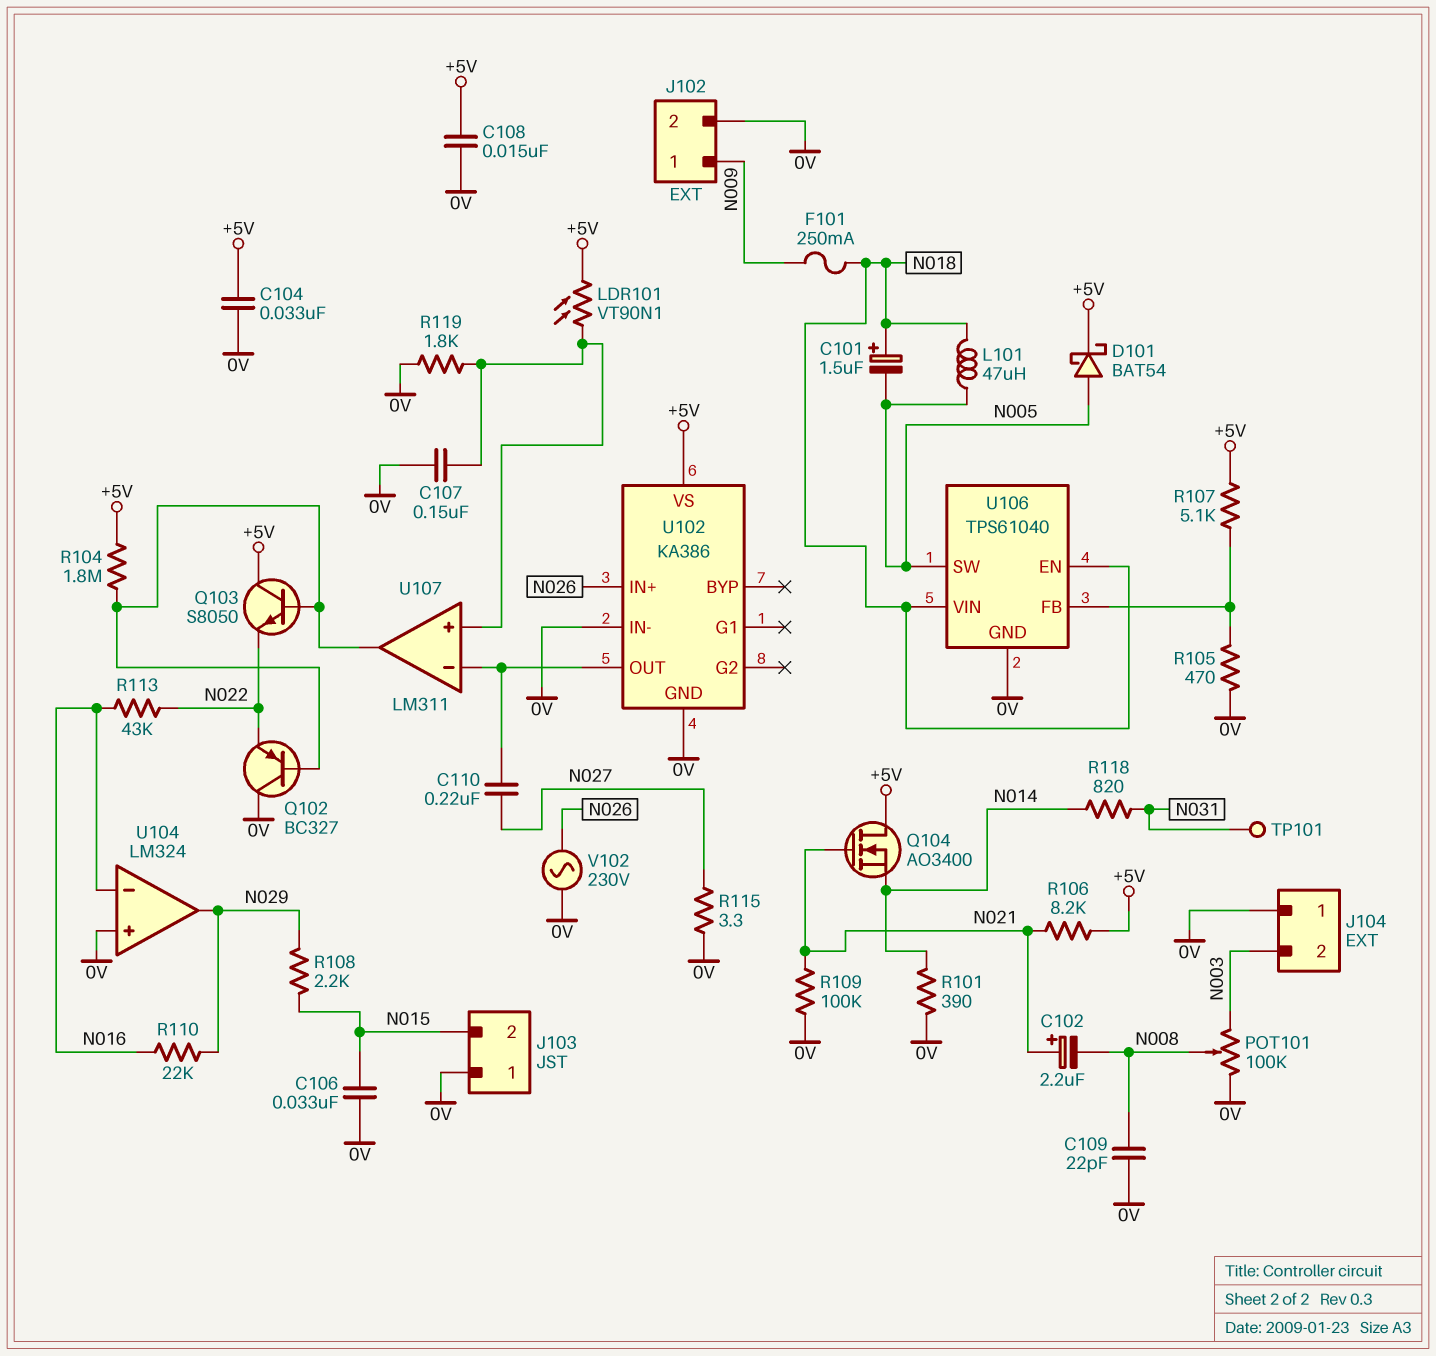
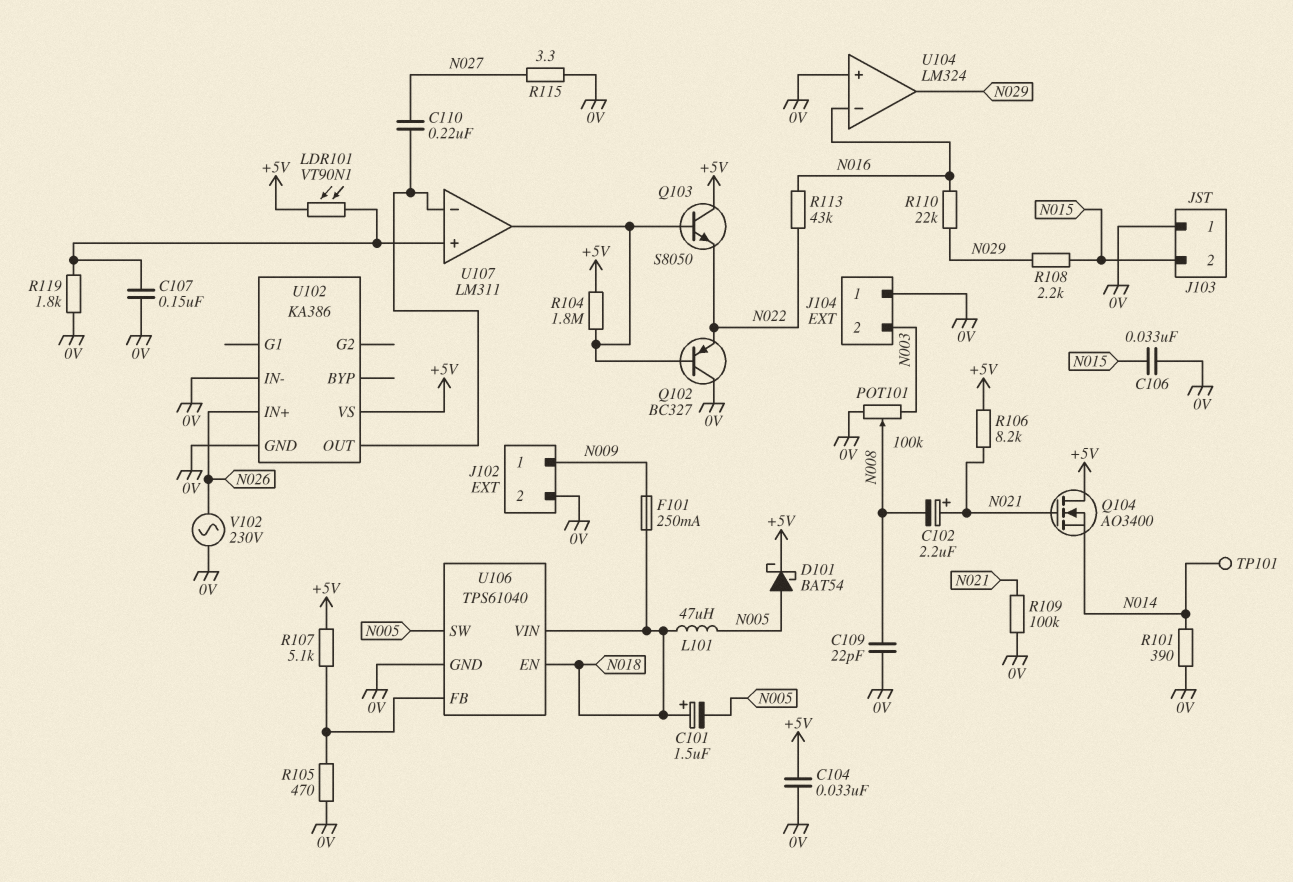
C108: 15nF (+5V, 0V) -> none
R118: 820 (N014, N031) -> none
TP101: test point (N031) -> test point (N014)

